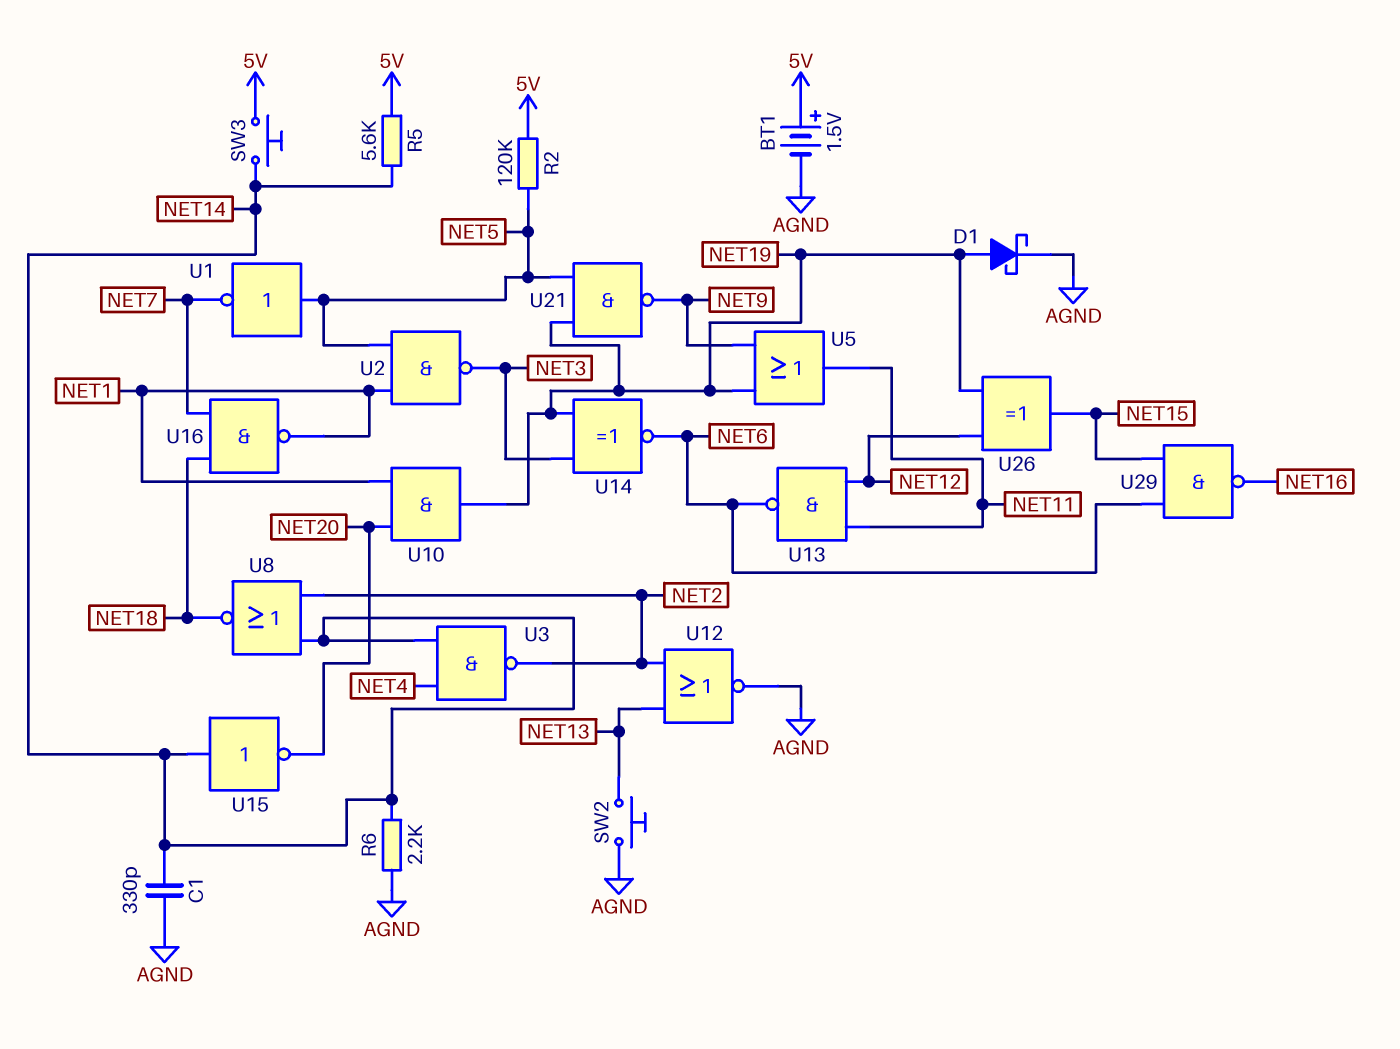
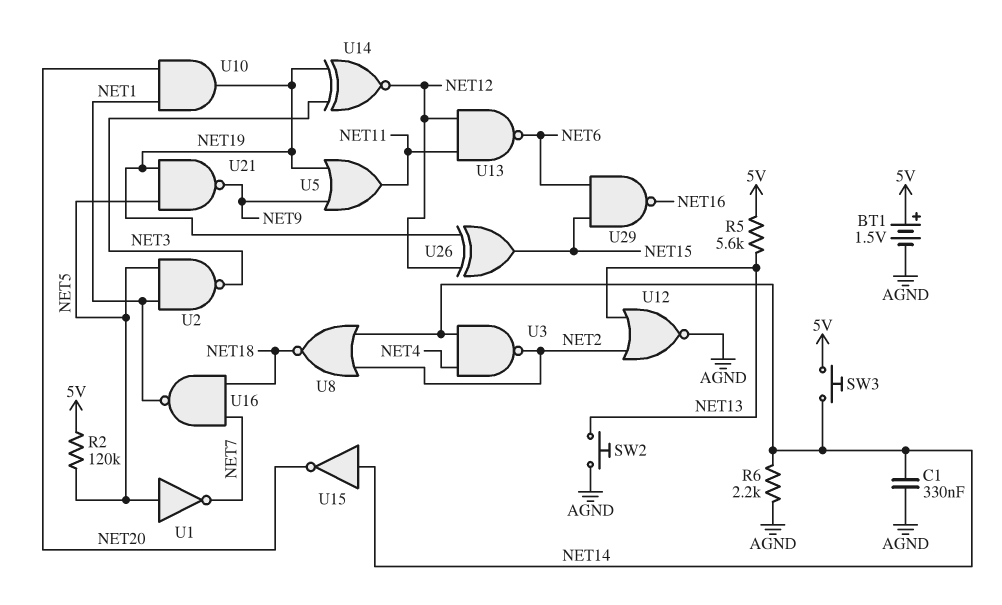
C1: 330pF (AGND, NET14) -> 330nF (AGND, NET14)
D1: schottky (A NET19, K AGND) -> none
R5: 5.6k (5V, NET14) -> 5.6k (5V, NET13)
U14: XNOR (in NET3, in NET19, out NET6) -> XNOR (in NET3, in NET19, out NET12)

